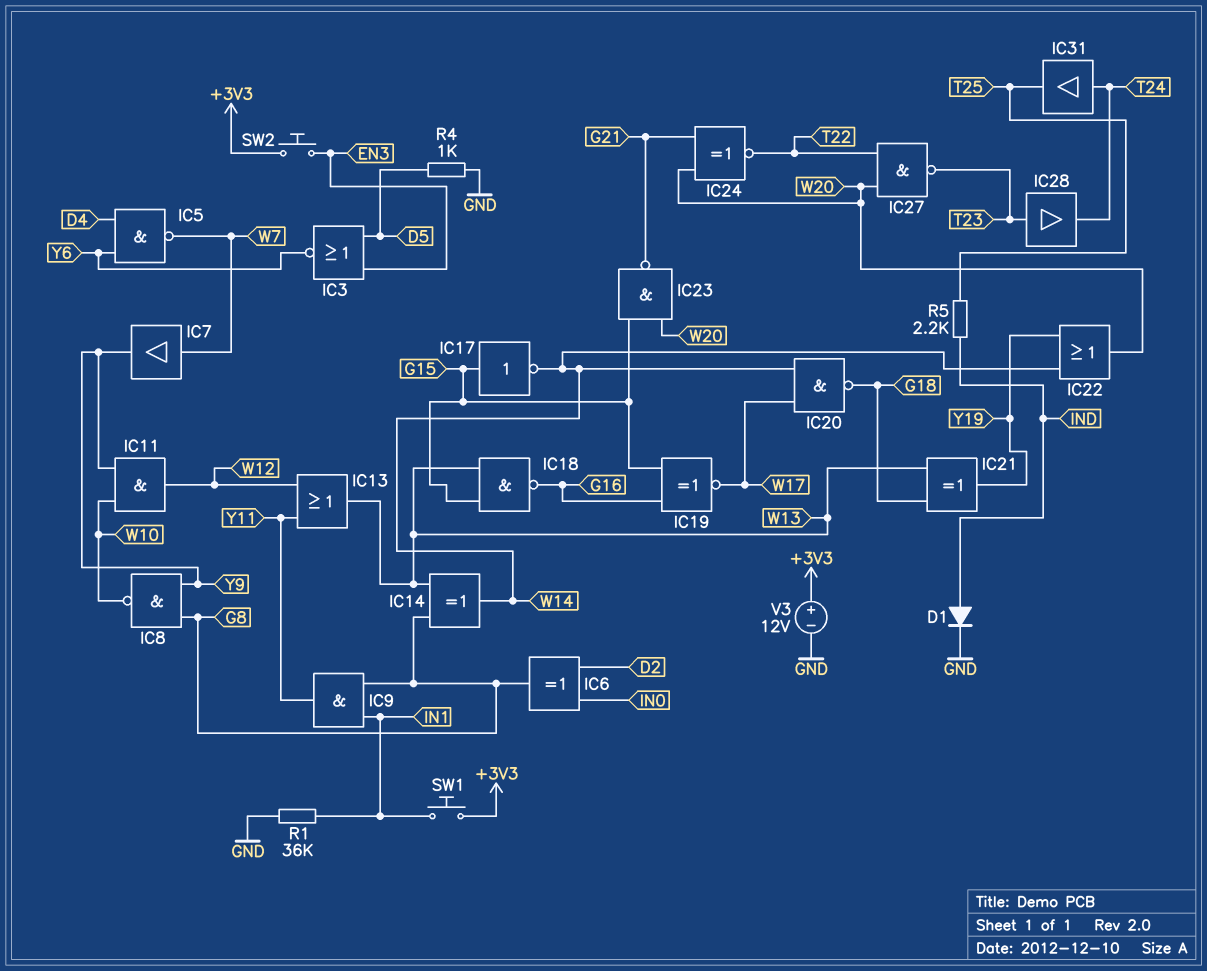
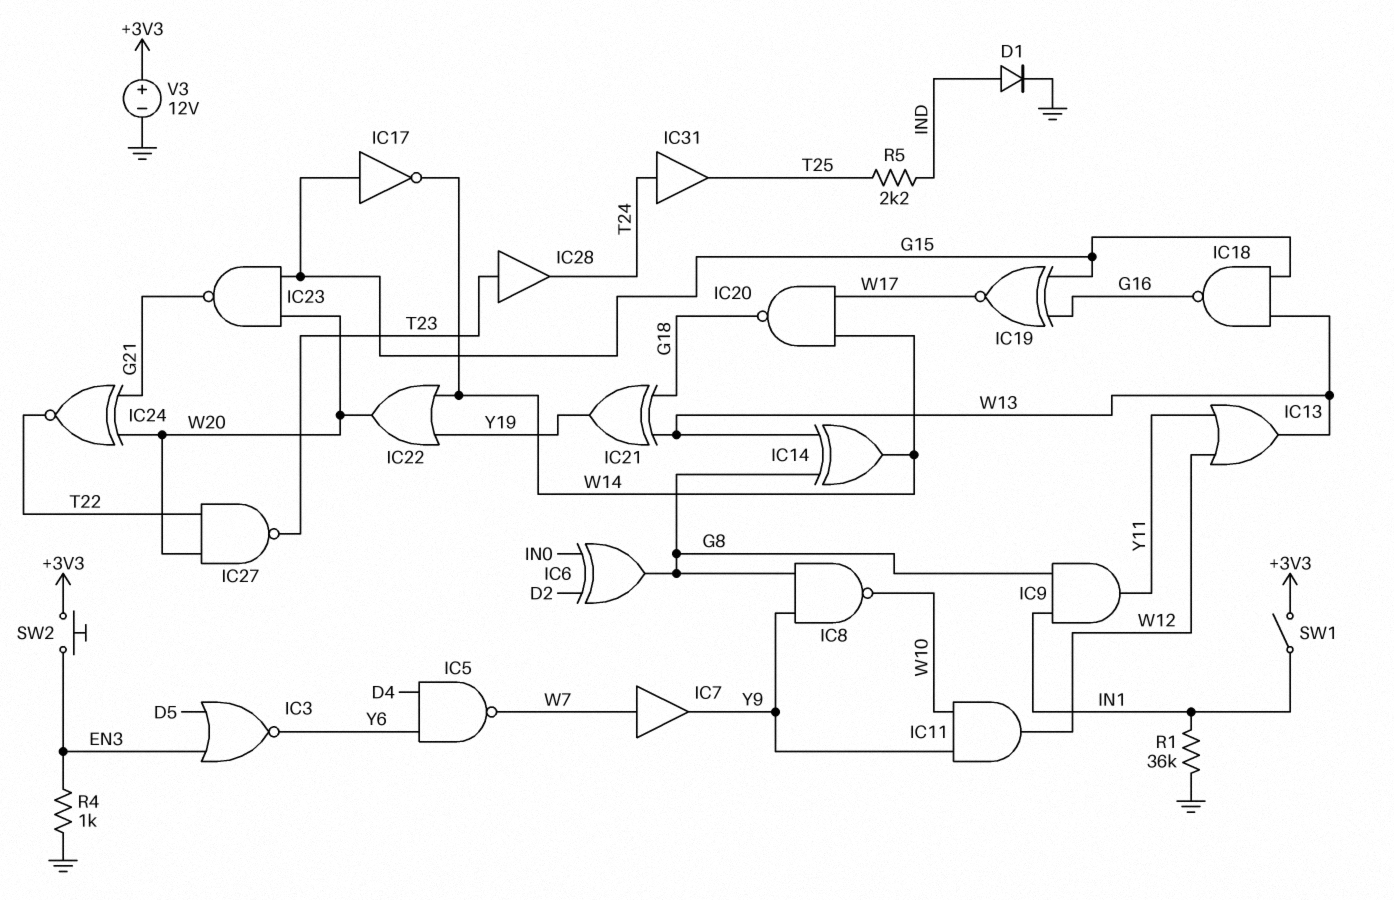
R4: 1k (D5, GND) -> 1k (EN3, GND)
SW1: button (+3V3, IN1) -> switch (+3V3, IN1)

